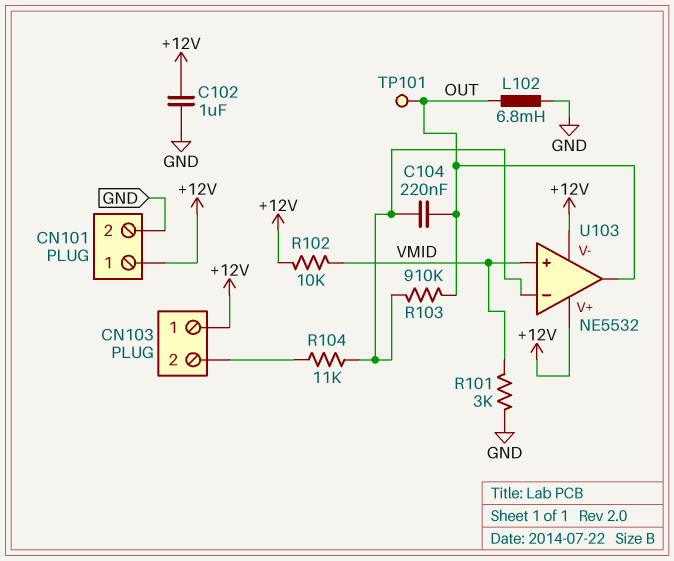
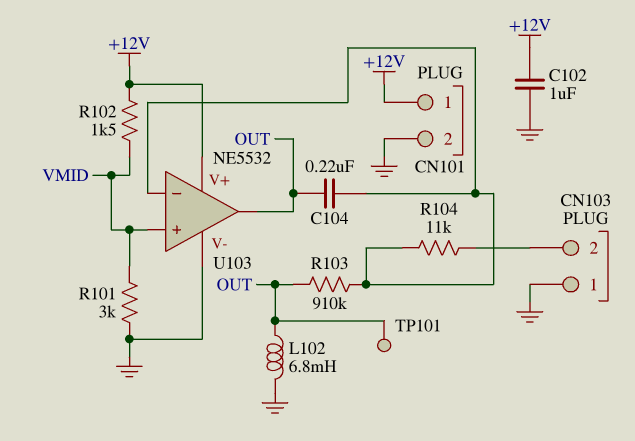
CN103 pin 1: +12V -> GND
R102: 10k (+12V, VMID) -> 1.5k (+12V, VMID)
U103 pin V-: +12V -> GND

